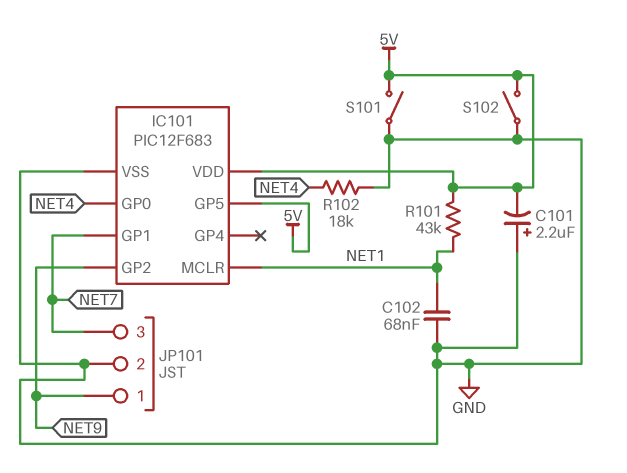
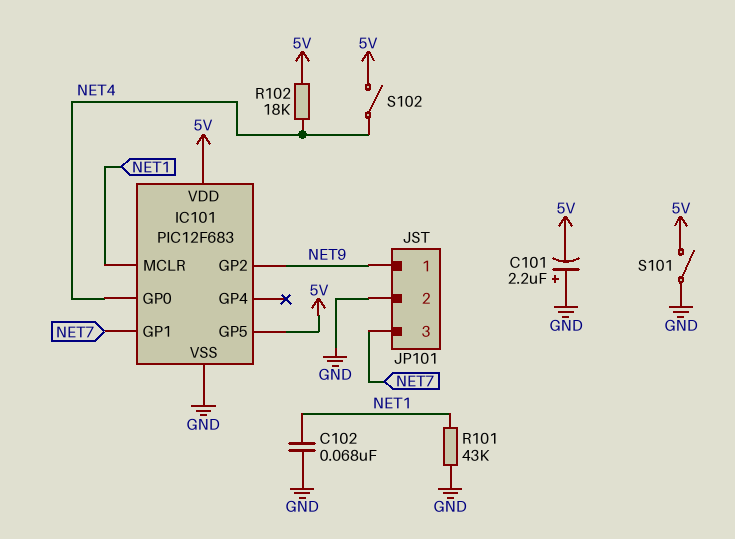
R101: 43k (5V, NET1) -> 43k (GND, NET1)
R102: 18k (GND, NET4) -> 18k (5V, NET4)
S102: switch (5V, GND) -> switch (5V, NET4)

